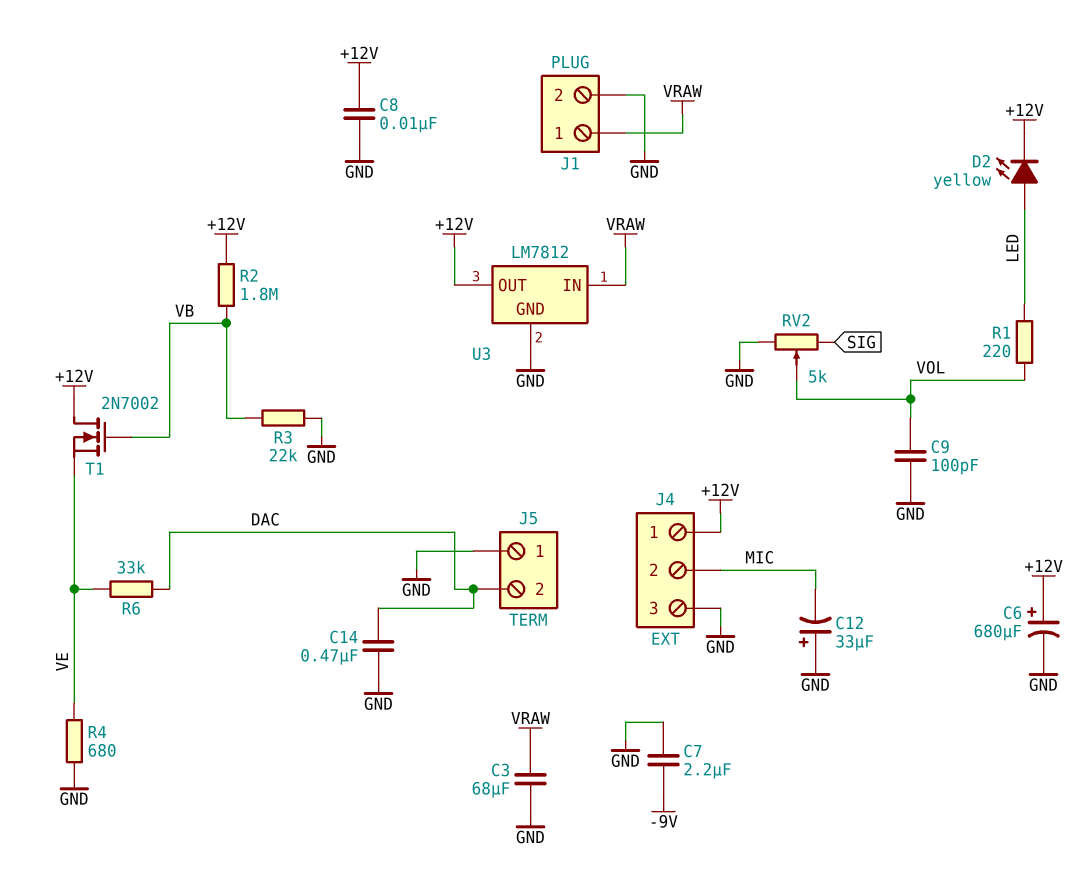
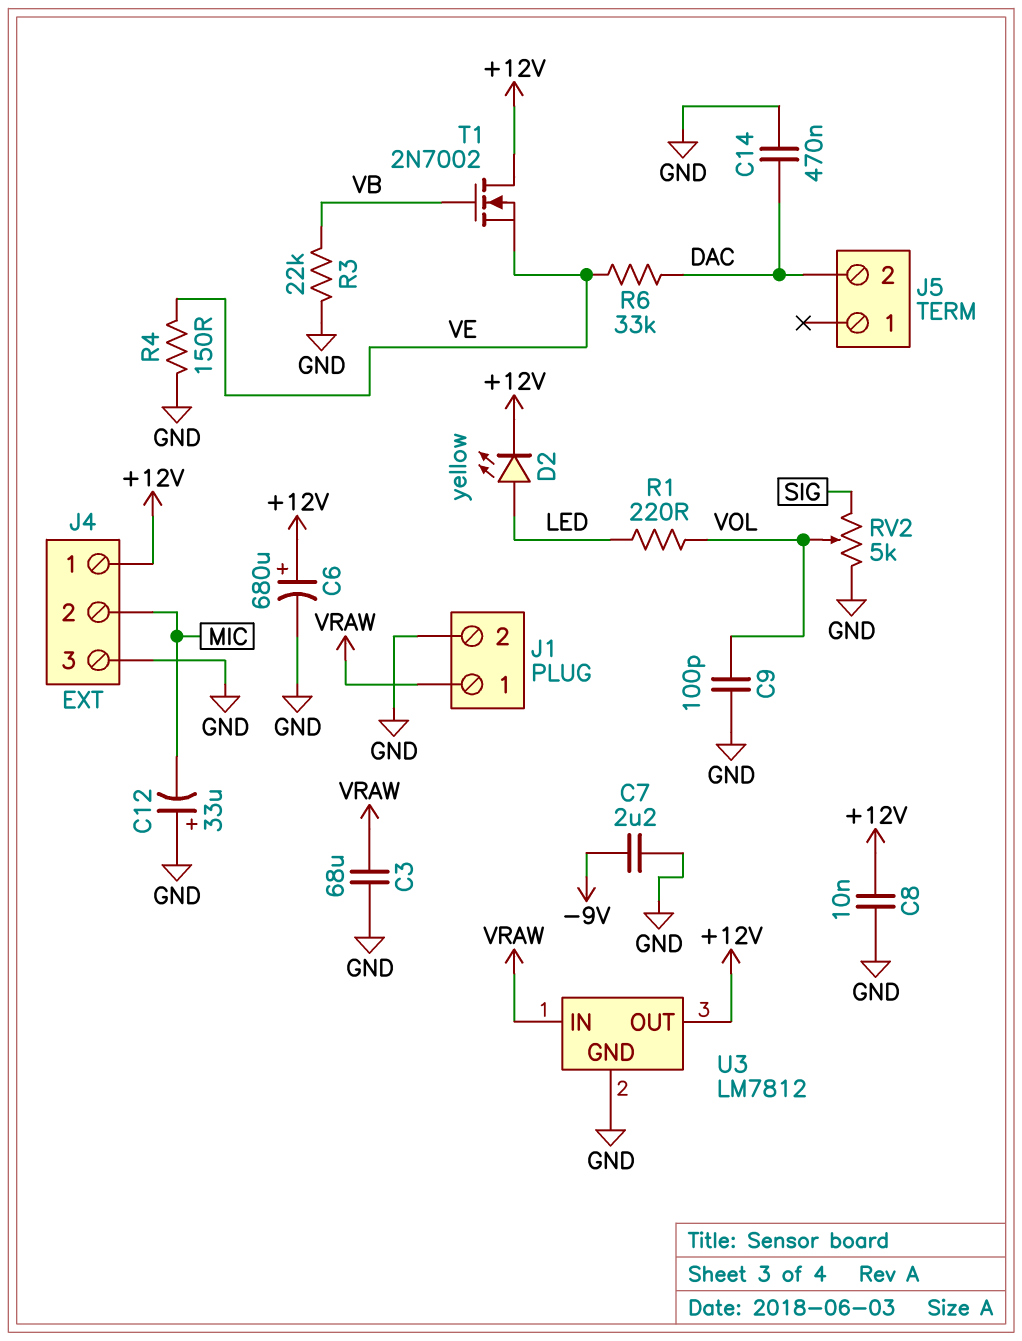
J5 pin 1: GND -> none
R2: 1.8M (+12V, VB) -> none
R4: 680 (GND, VE) -> 150 (GND, VE)

